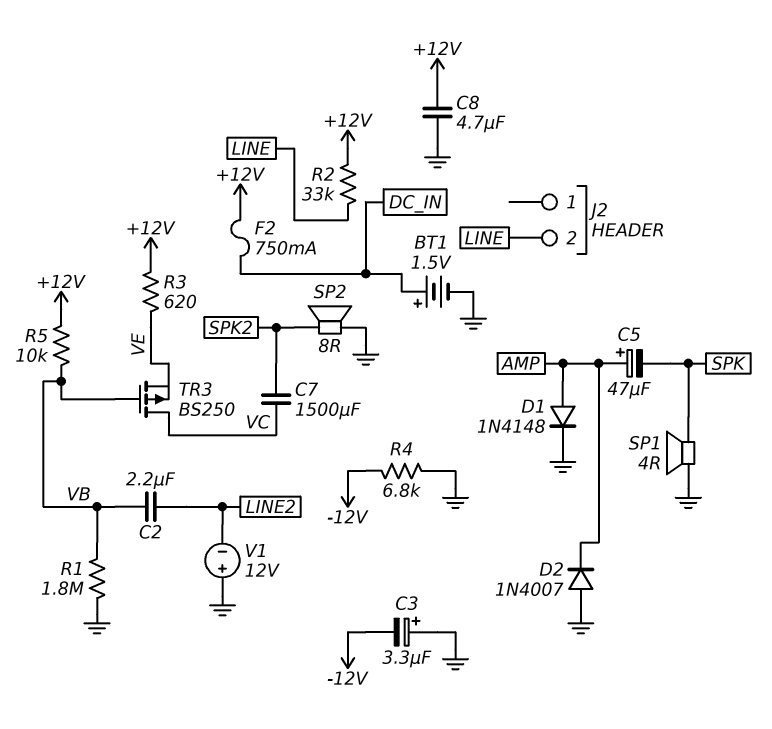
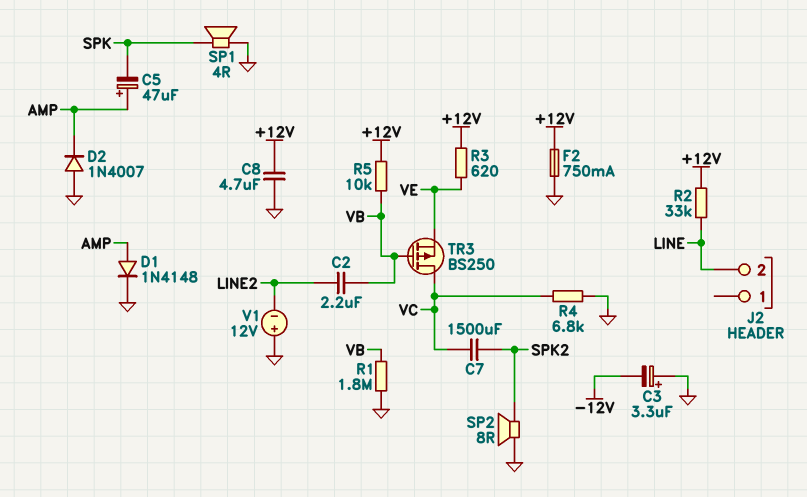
BT1: 1.5V (plus DC_IN, minus GND) -> none
F2: 750mA (+12V, DC_IN) -> 750mA (+12V, GND)
R4: 6.8k (-12V, GND) -> 6.8k (GND, VC)

